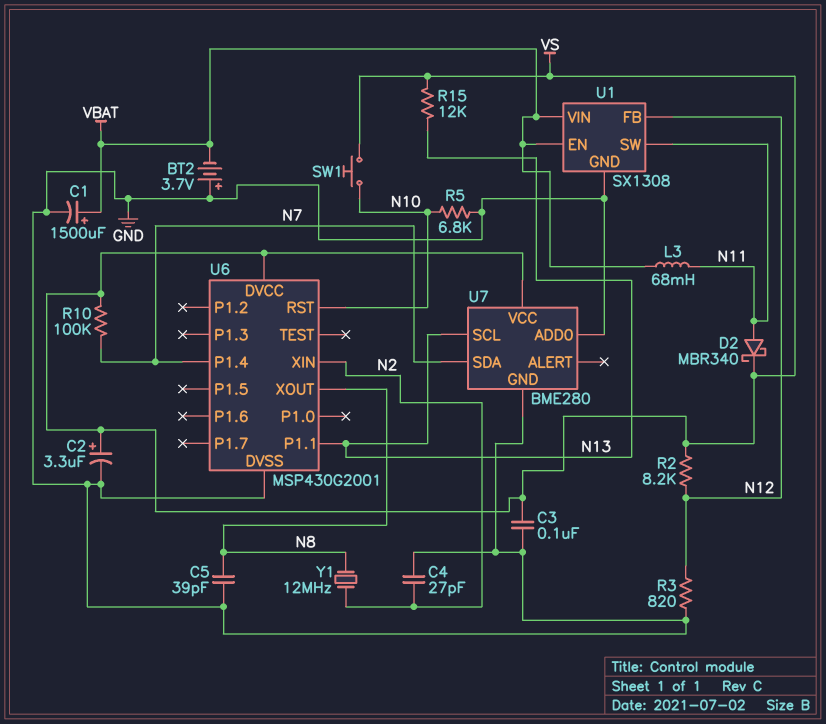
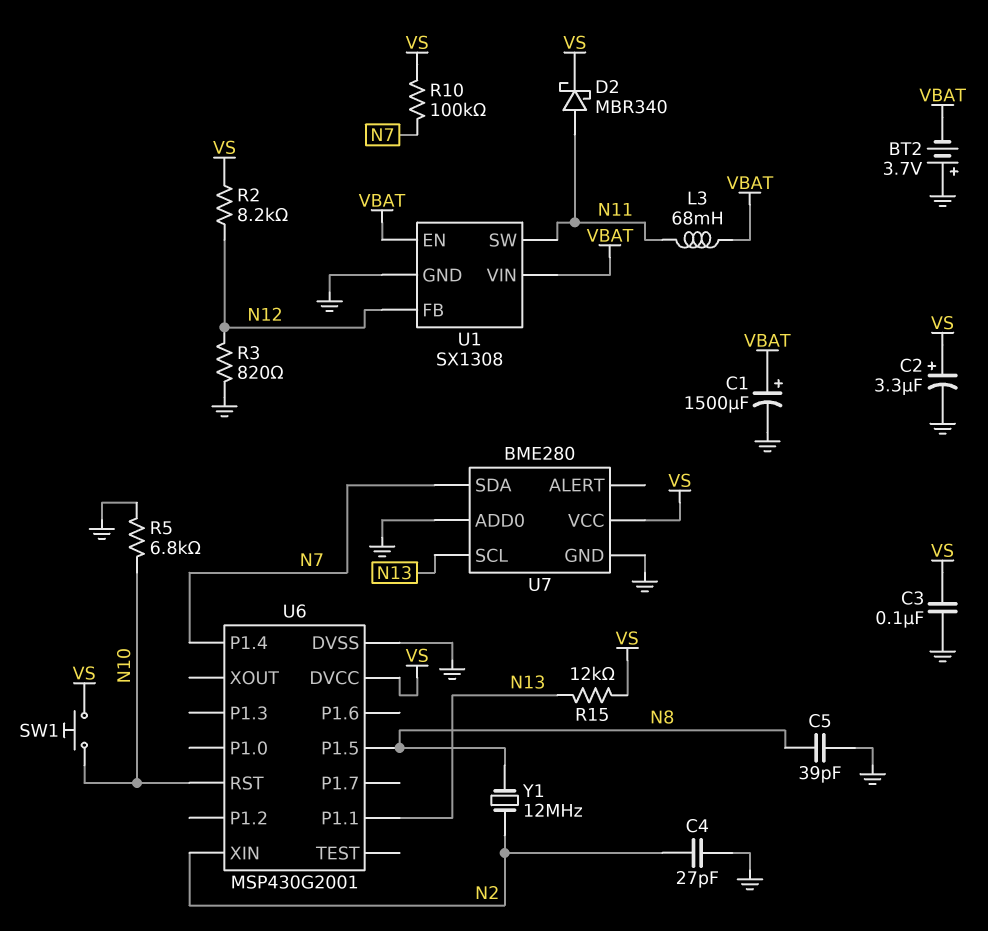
U6 pin P1.5: none -> N8
U6 pin XOUT: N8 -> none

